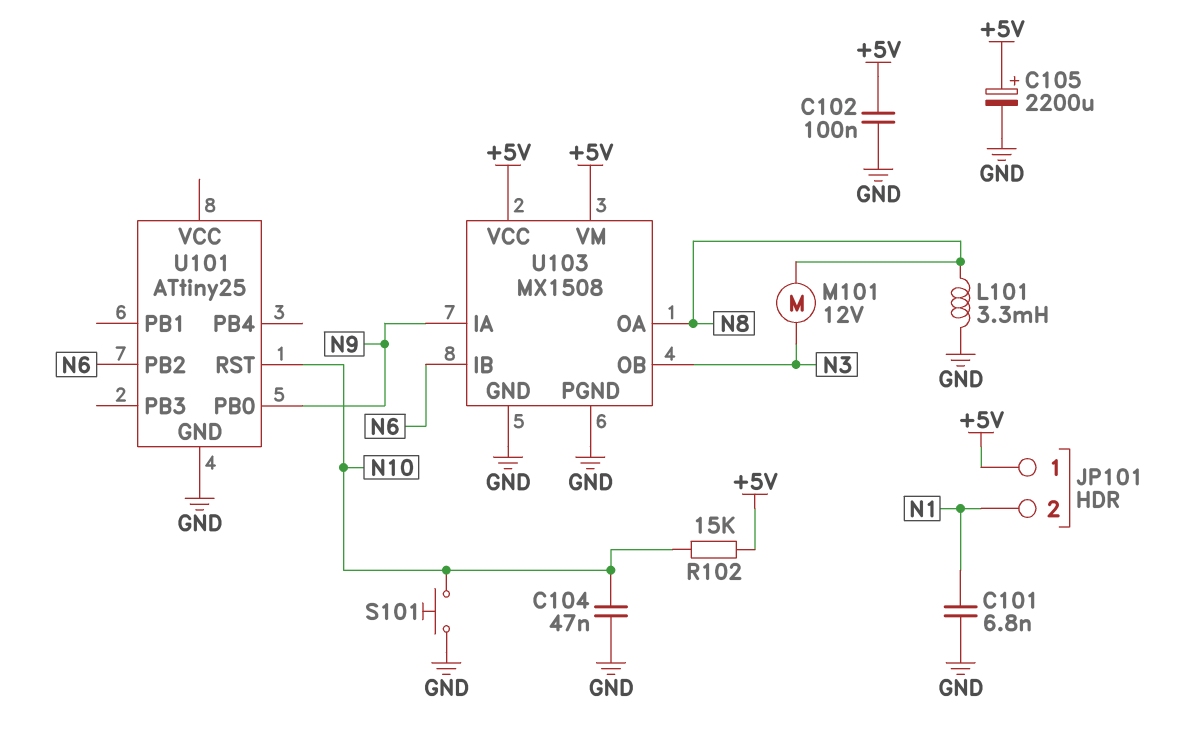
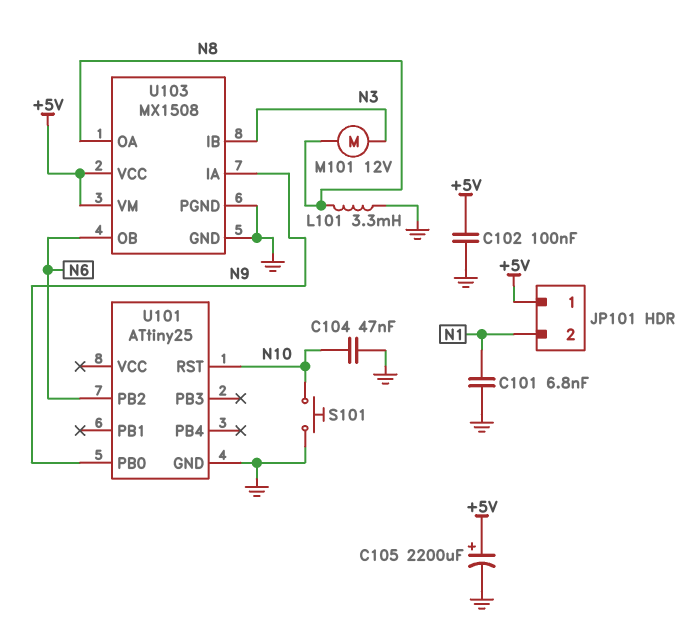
R102: 15k (+5V, N10) -> none
U103 pin IB: N6 -> N3
U103 pin OB: N3 -> N6

